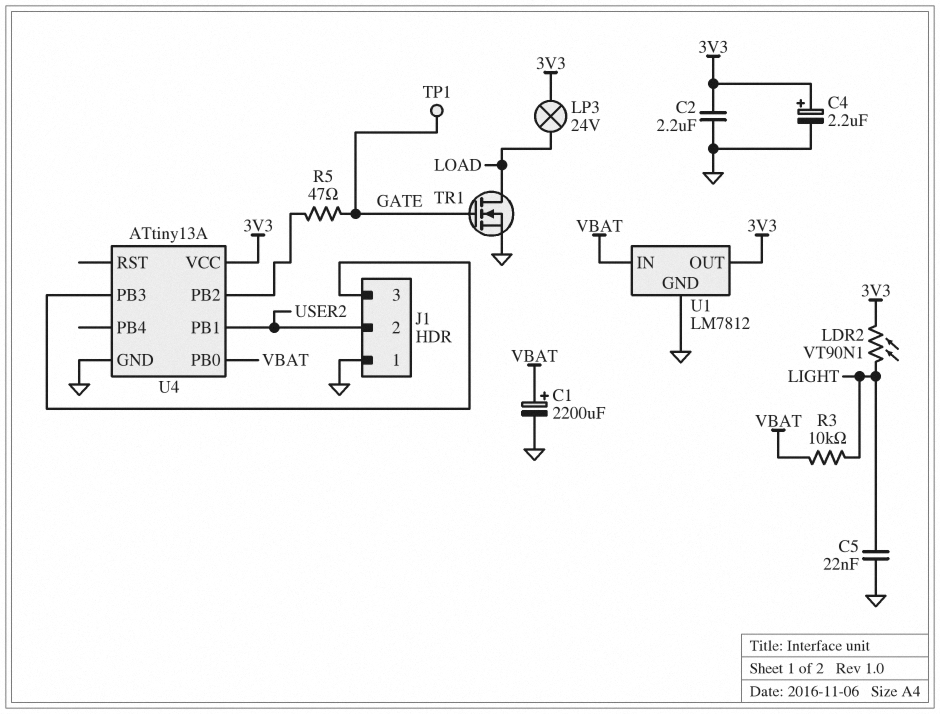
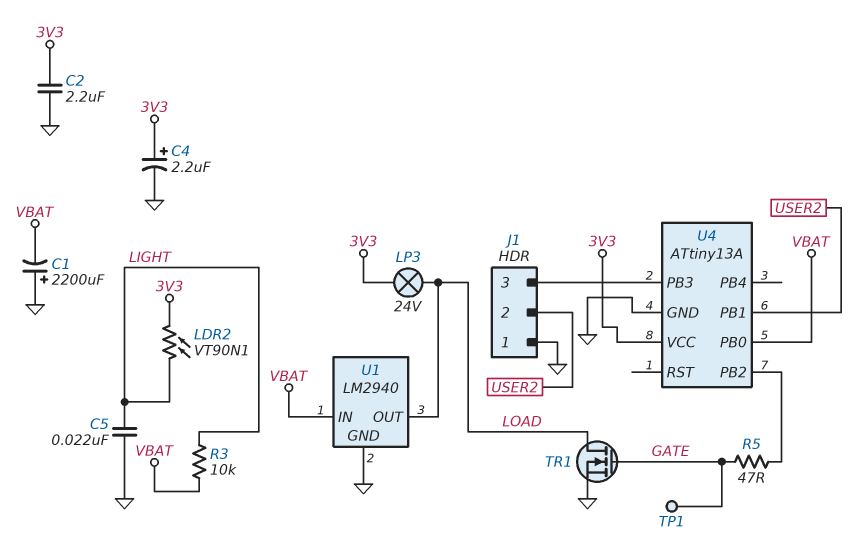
C1: 2200uF (plus VBAT, minus GND) -> 2200uF (plus GND, minus VBAT)
U1: LM7812 -> LM2940
U1 pin OUT: 3V3 -> LOAD

